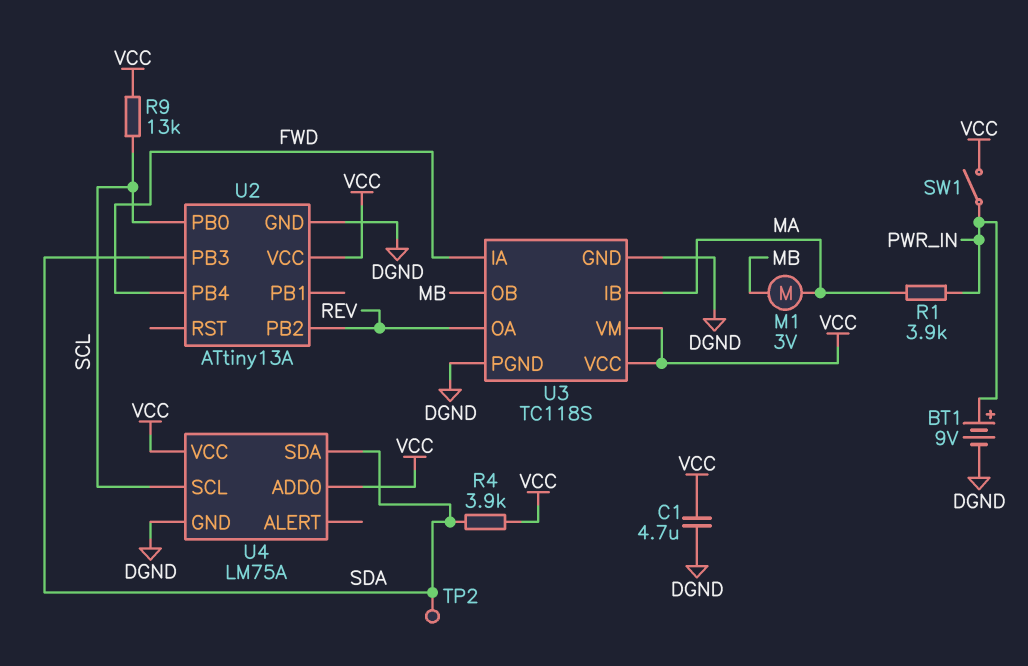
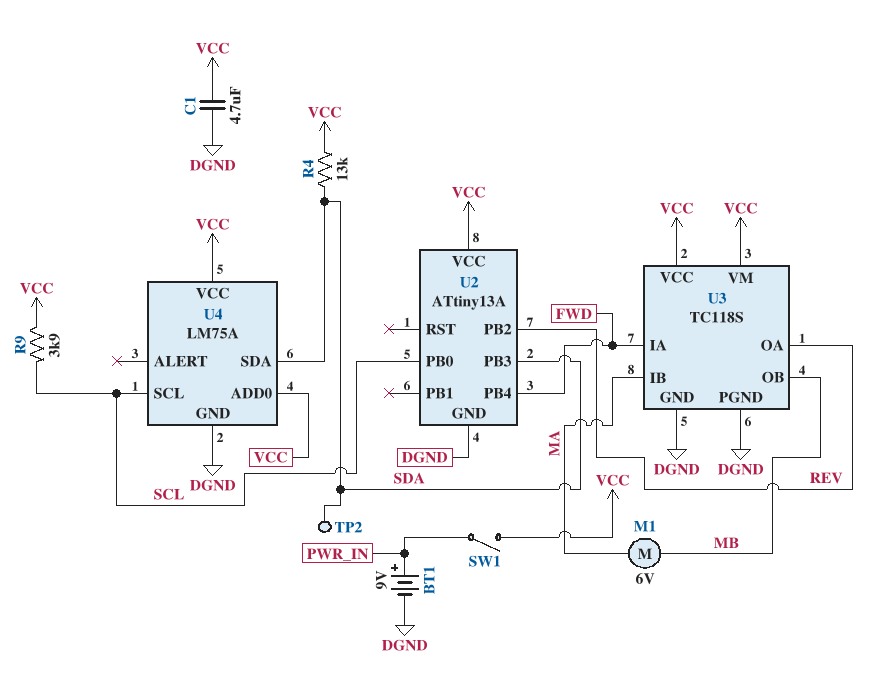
M1: motor 3V (MA, MB) -> motor 6V (MA, MB)
R1: 3.9k (MA, PWR_IN) -> none
R4: 3.9k (SDA, VCC) -> 13k (SDA, VCC)
R9: 13k (SCL, VCC) -> 3.9k (SCL, VCC)

